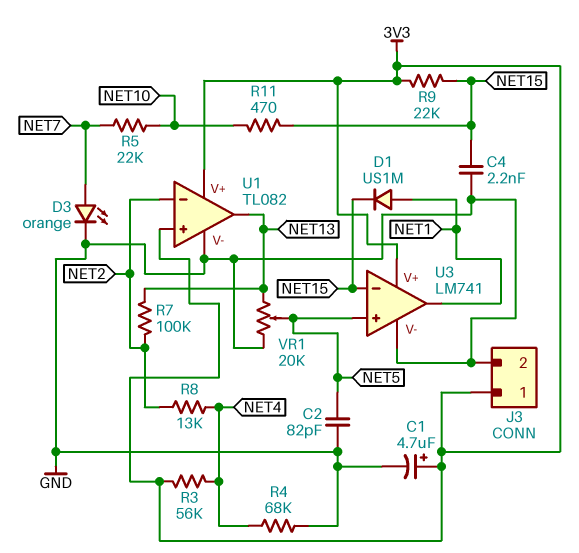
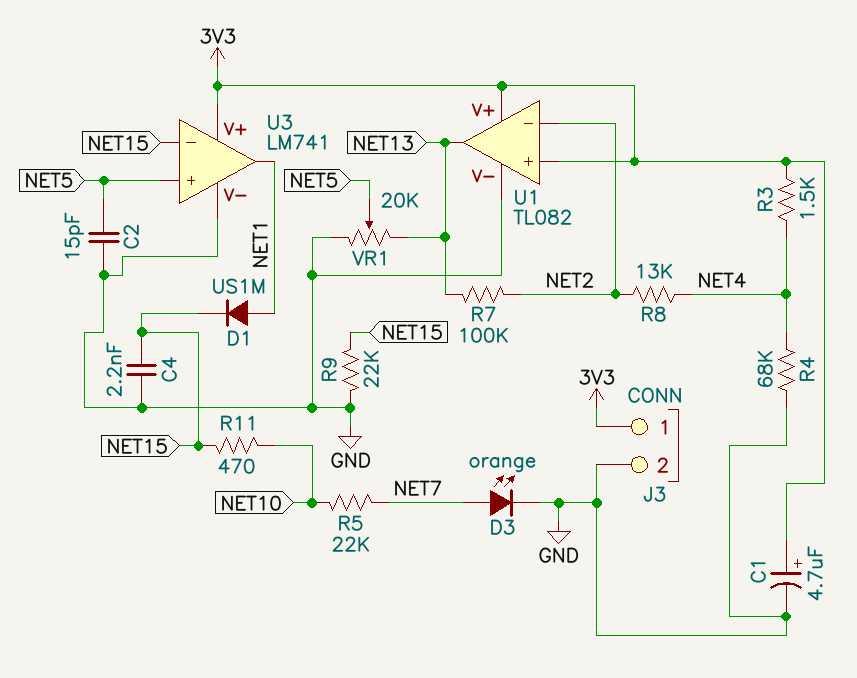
C2: 82pF (GND, NET5) -> 15pF (GND, NET5)
R3: 56k (3V3, NET4) -> 1.5k (3V3, NET4)
R9: 22k (3V3, NET15) -> 22k (GND, NET15)

